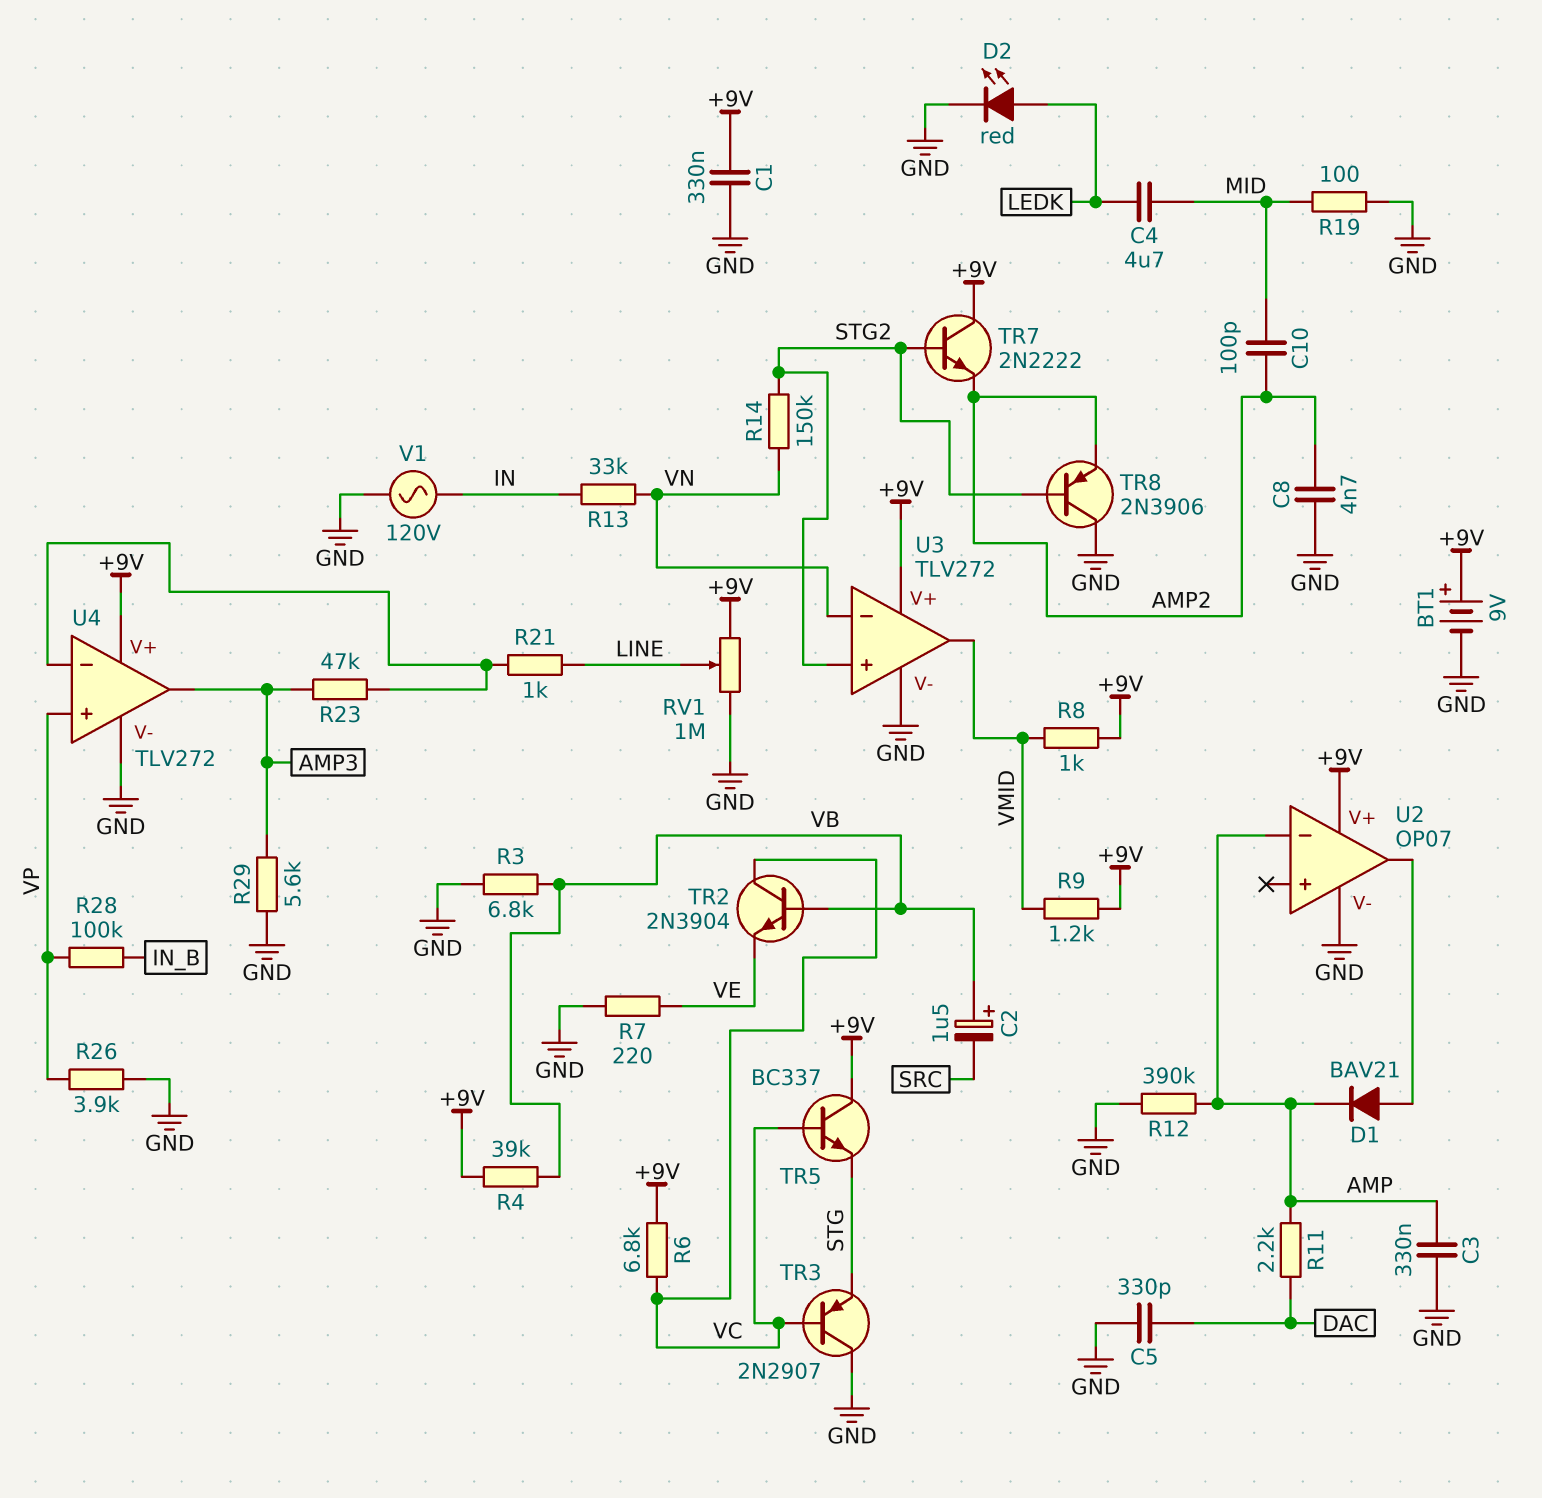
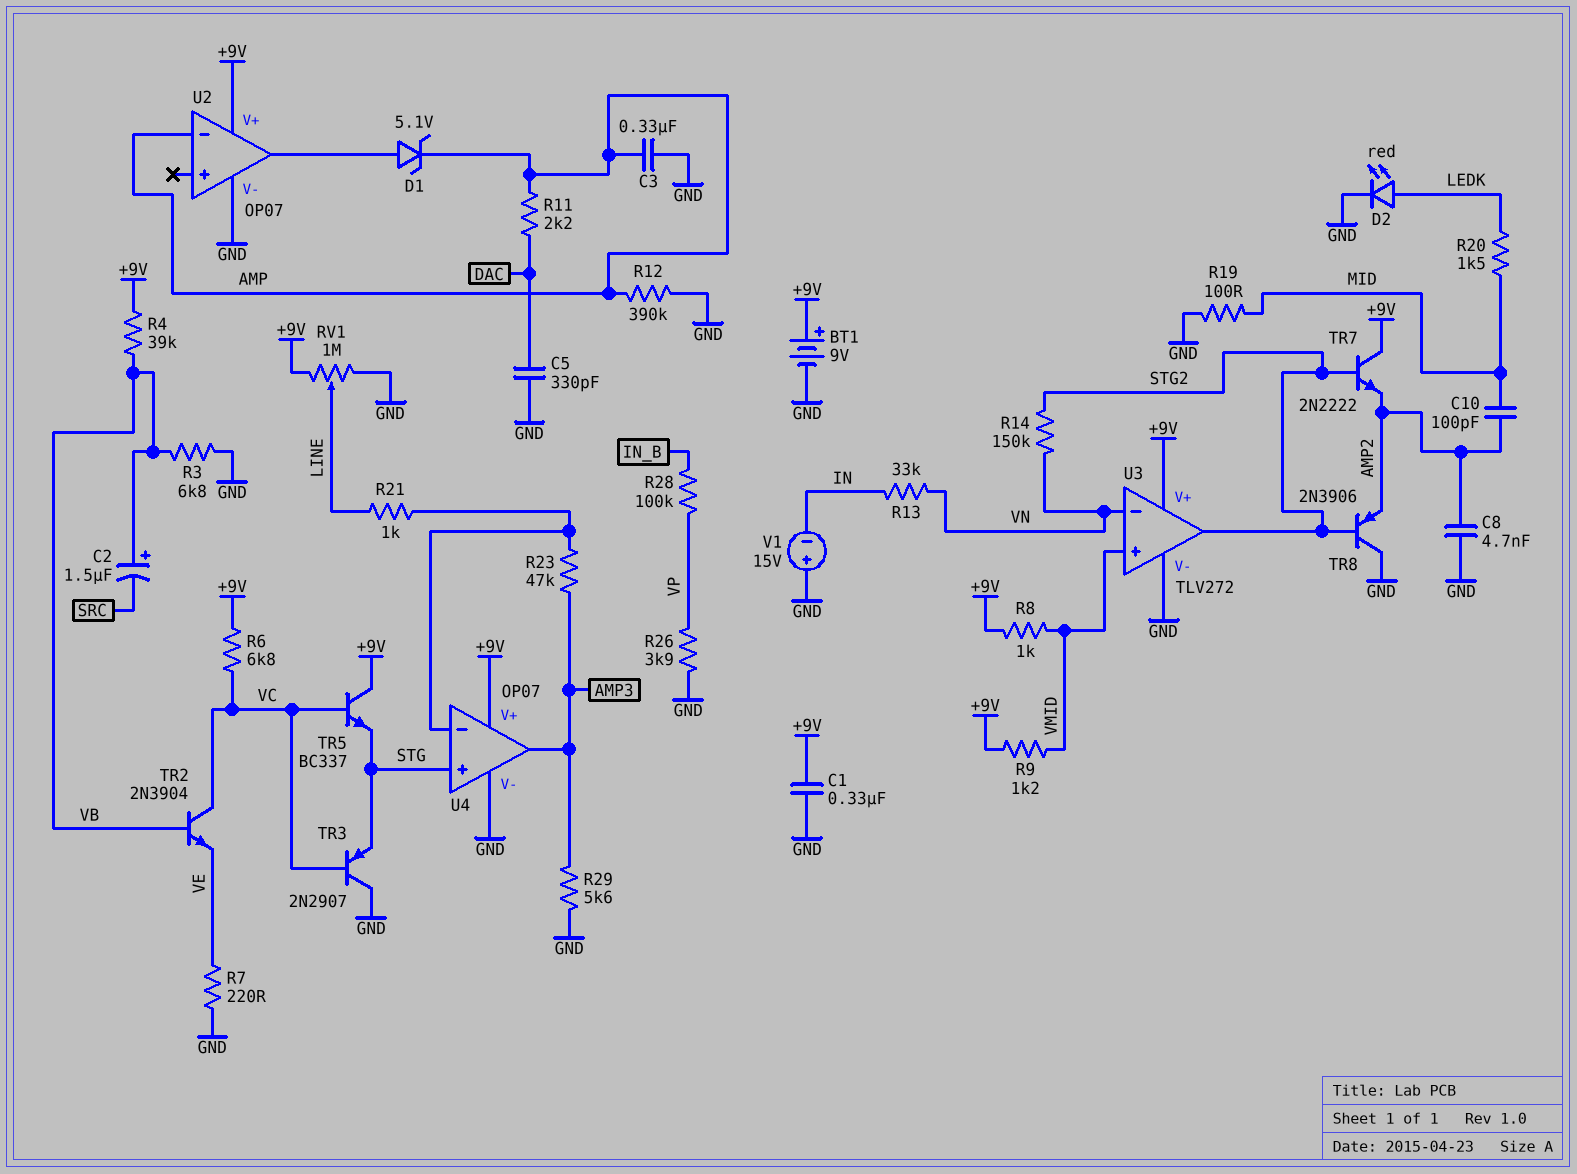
C4: 4.7uF (LEDK, MID) -> none
D1: diode BAV21 (A U2/out, K AMP) -> zener 5.1V (A U2/out, K AMP)
R20: none -> 1.5k (LEDK, MID)
U3 pin in+: STG2 -> VMID
U3 pin out: VMID -> STG2
U4: TLV272 -> OP07
U4 pin in+: VP -> STG
V1: AC 120V (GND, IN) -> 15V (plus GND, minus IN)

